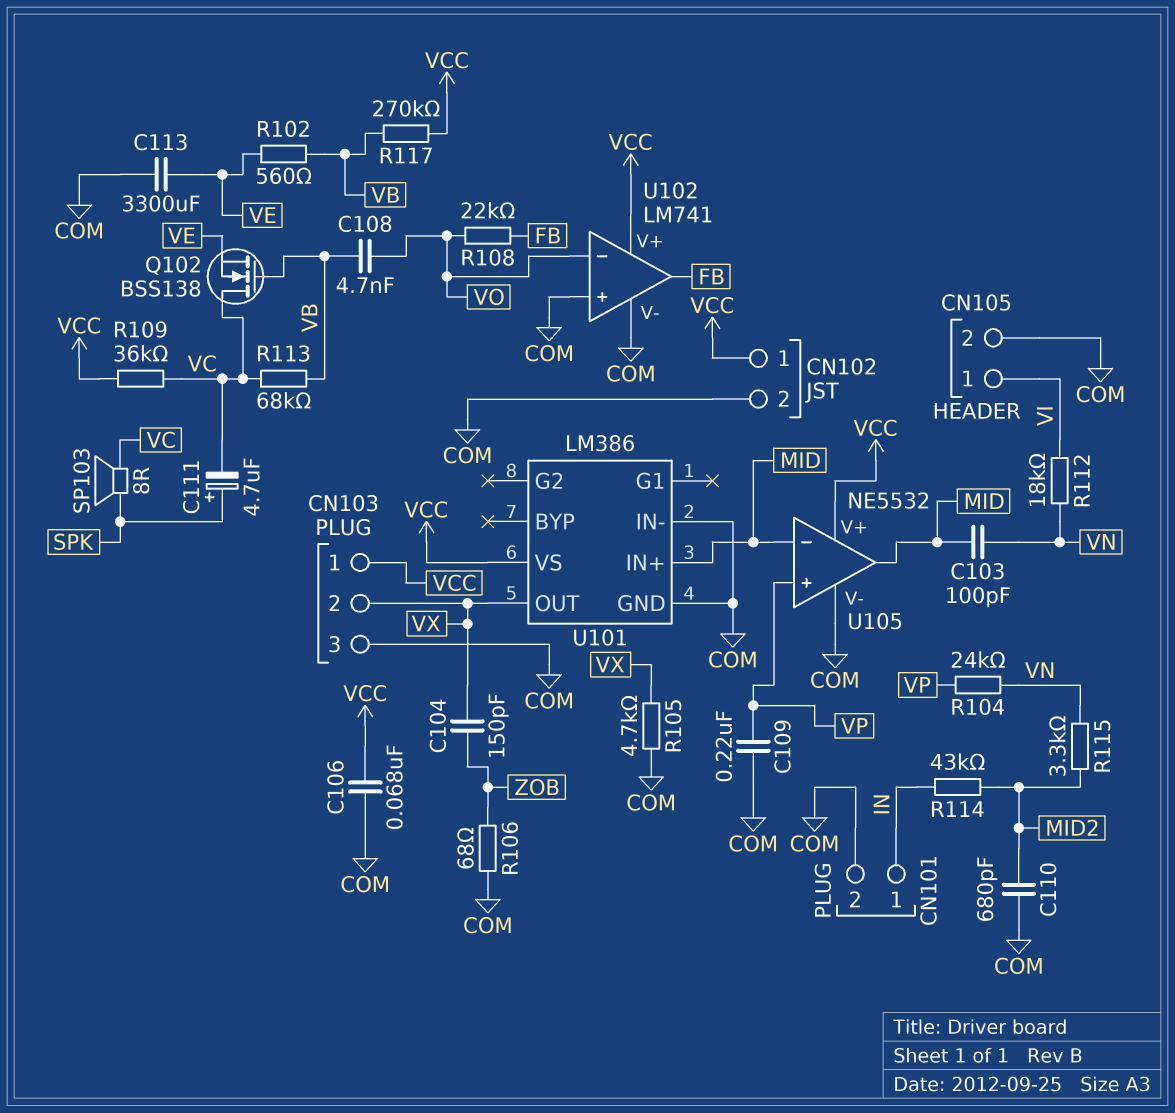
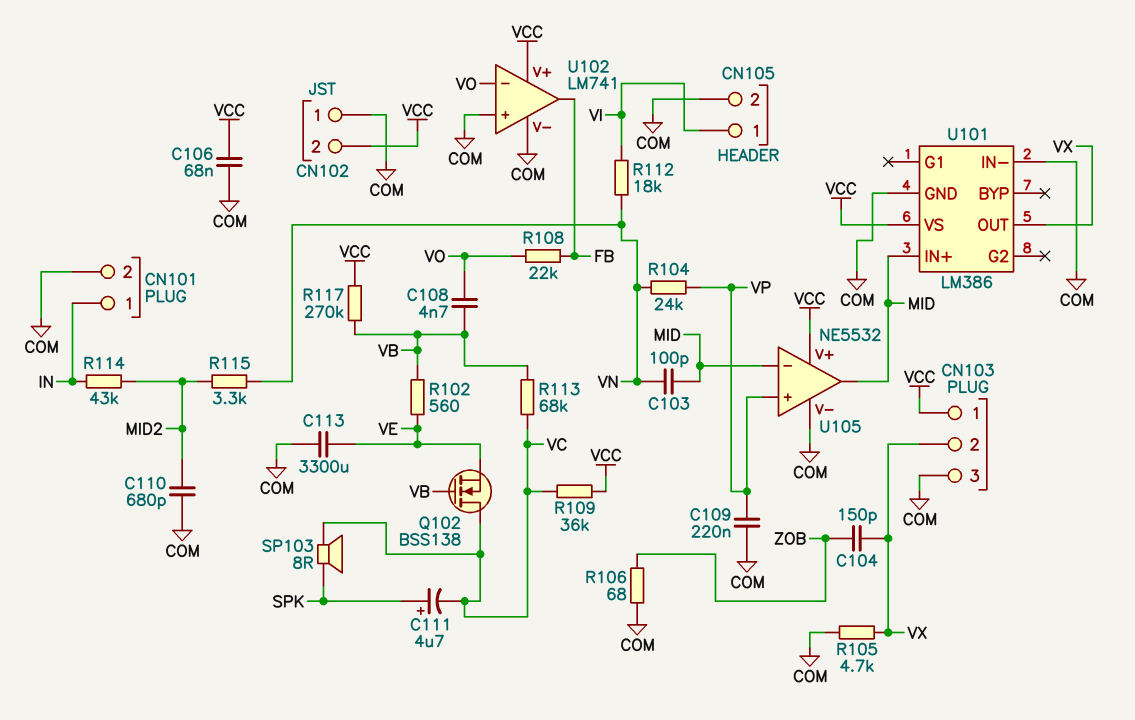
CN102 pin 1: VCC -> COM
CN102 pin 2: COM -> VCC

